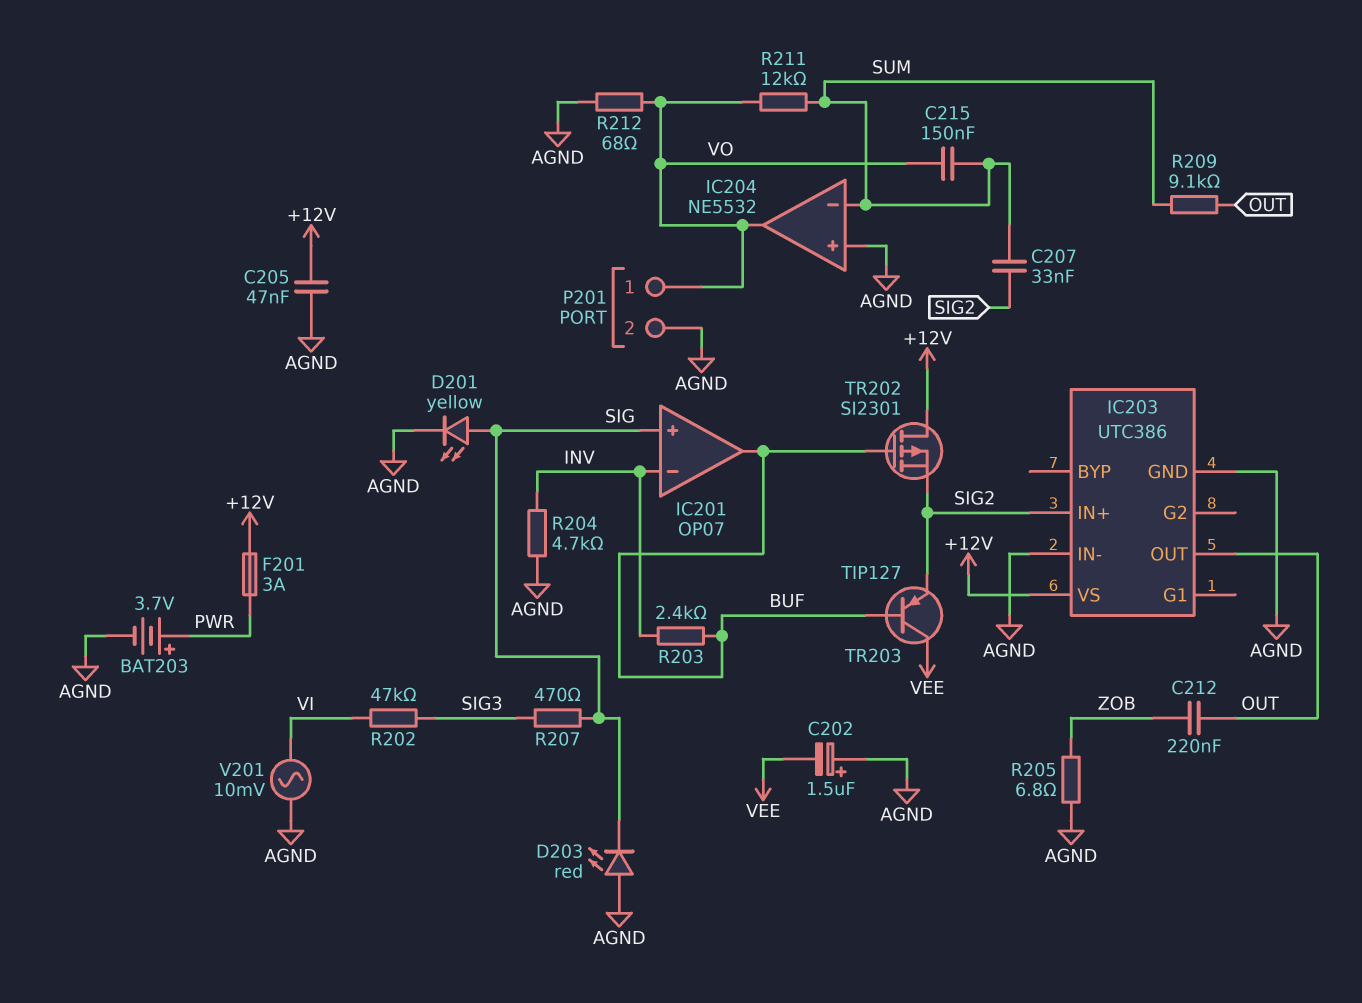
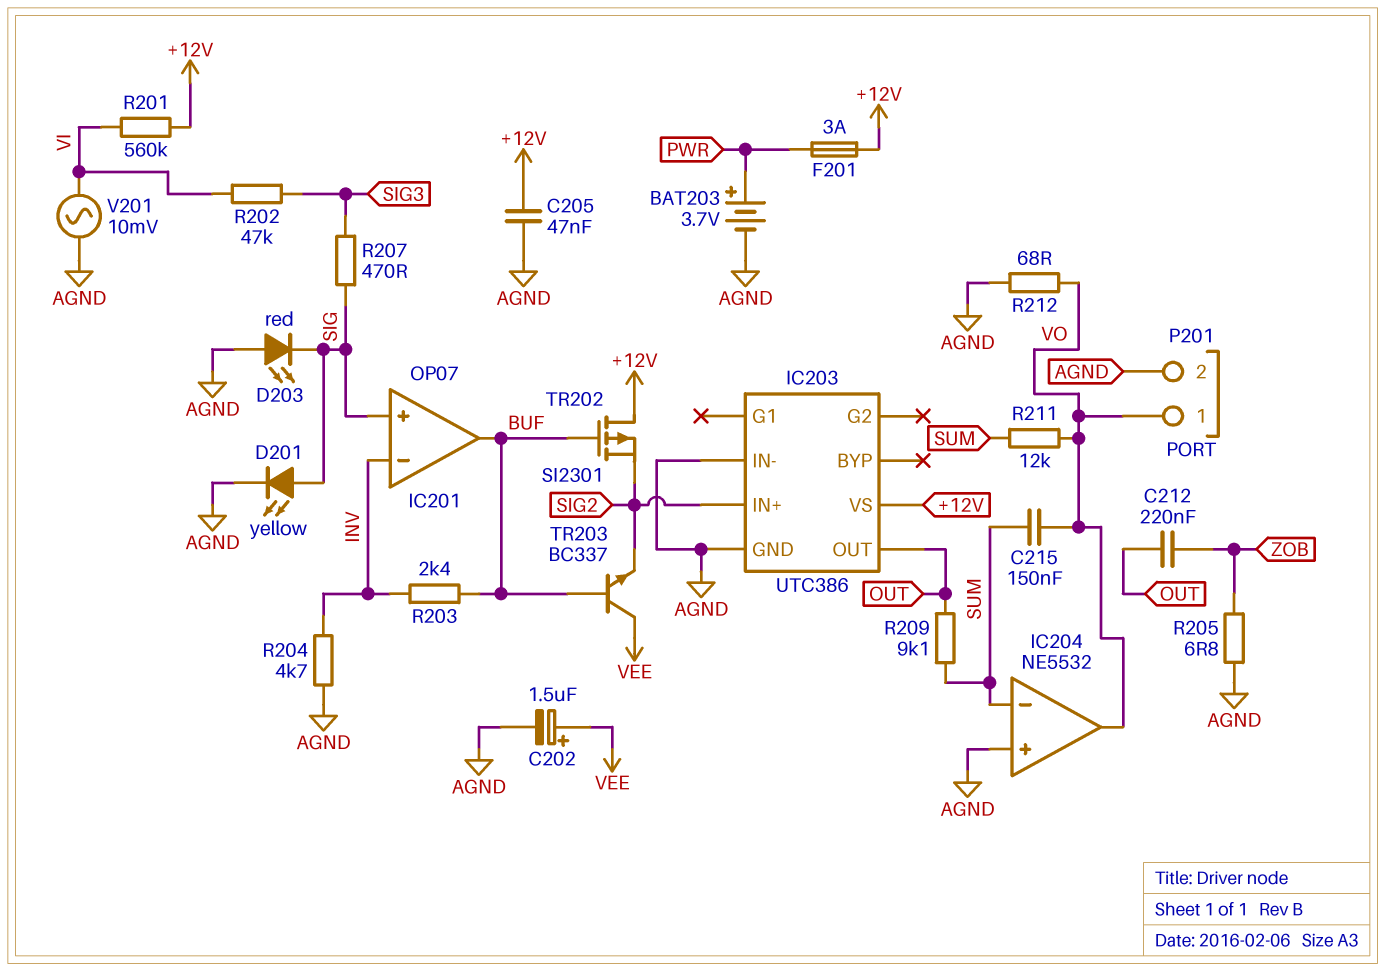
C202: 1.5uF (plus AGND, minus VEE) -> 1.5uF (plus VEE, minus AGND)
C207: 33nF (SIG2, SUM) -> none
R201: none -> 560k (+12V, VI)
TR203: PNP TIP127 (B BUF, C VEE, E SIG2) -> NPN BC337 (B BUF, C VEE, E SIG2)

